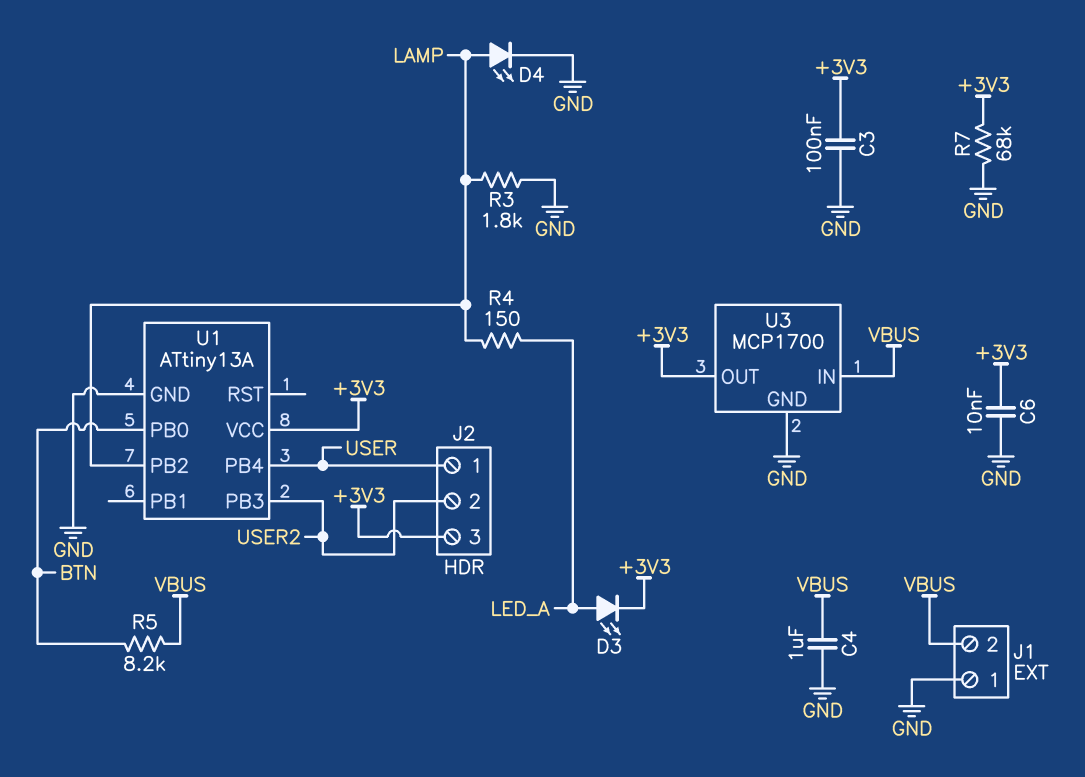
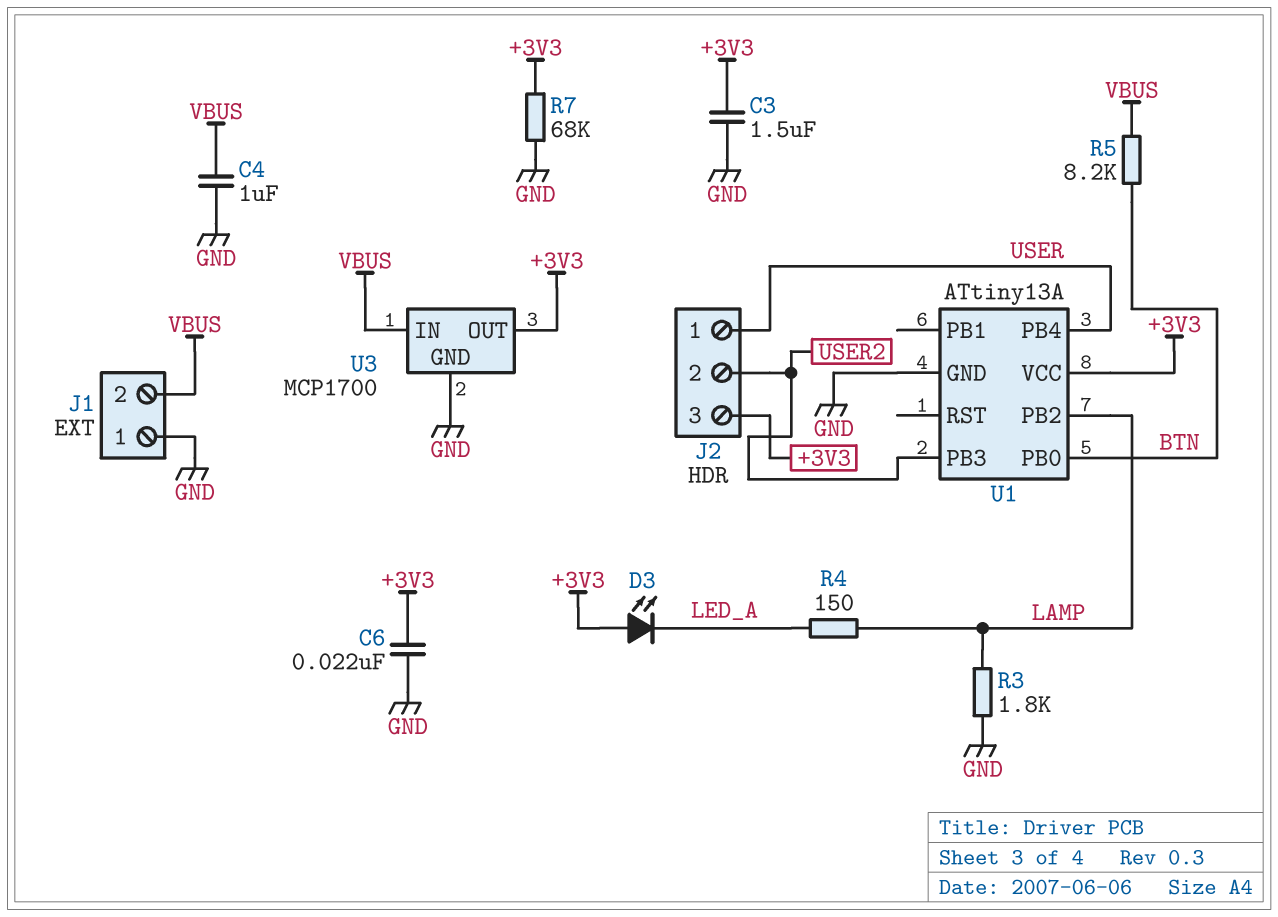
C3: 100nF (+3V3, GND) -> 1.5uF (+3V3, GND)
C6: 10nF (+3V3, GND) -> 22nF (+3V3, GND)
D3: LED (A LED_A, K +3V3) -> LED (A +3V3, K LED_A)
D4: LED (A LAMP, K GND) -> none

